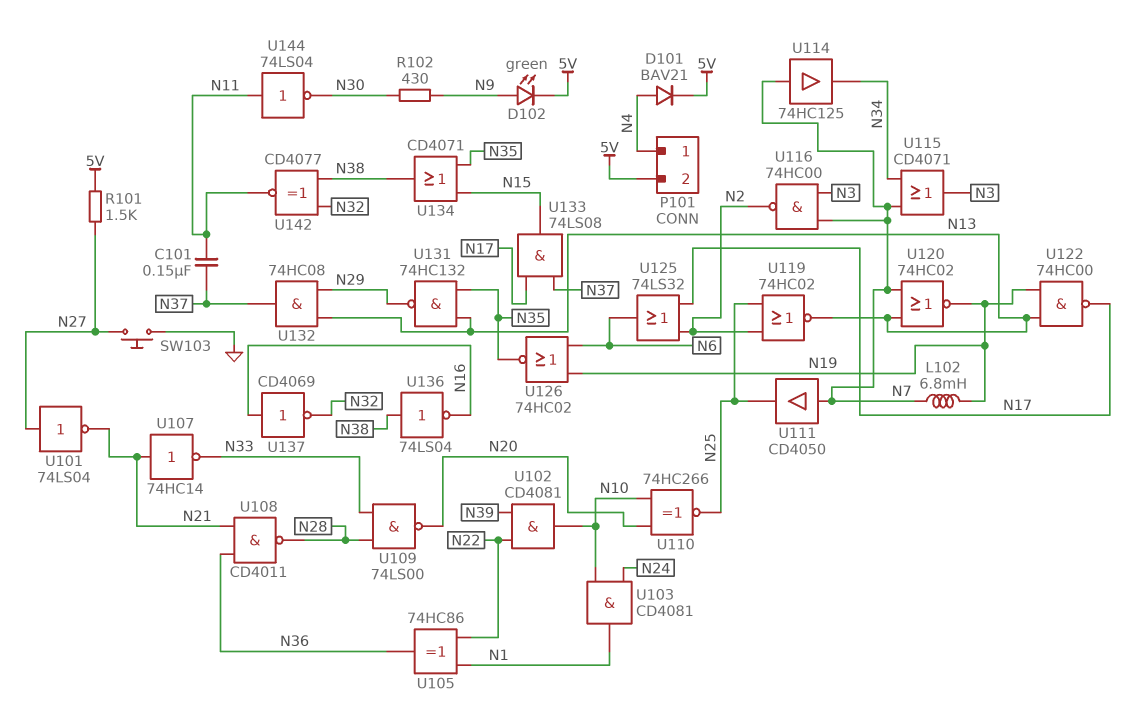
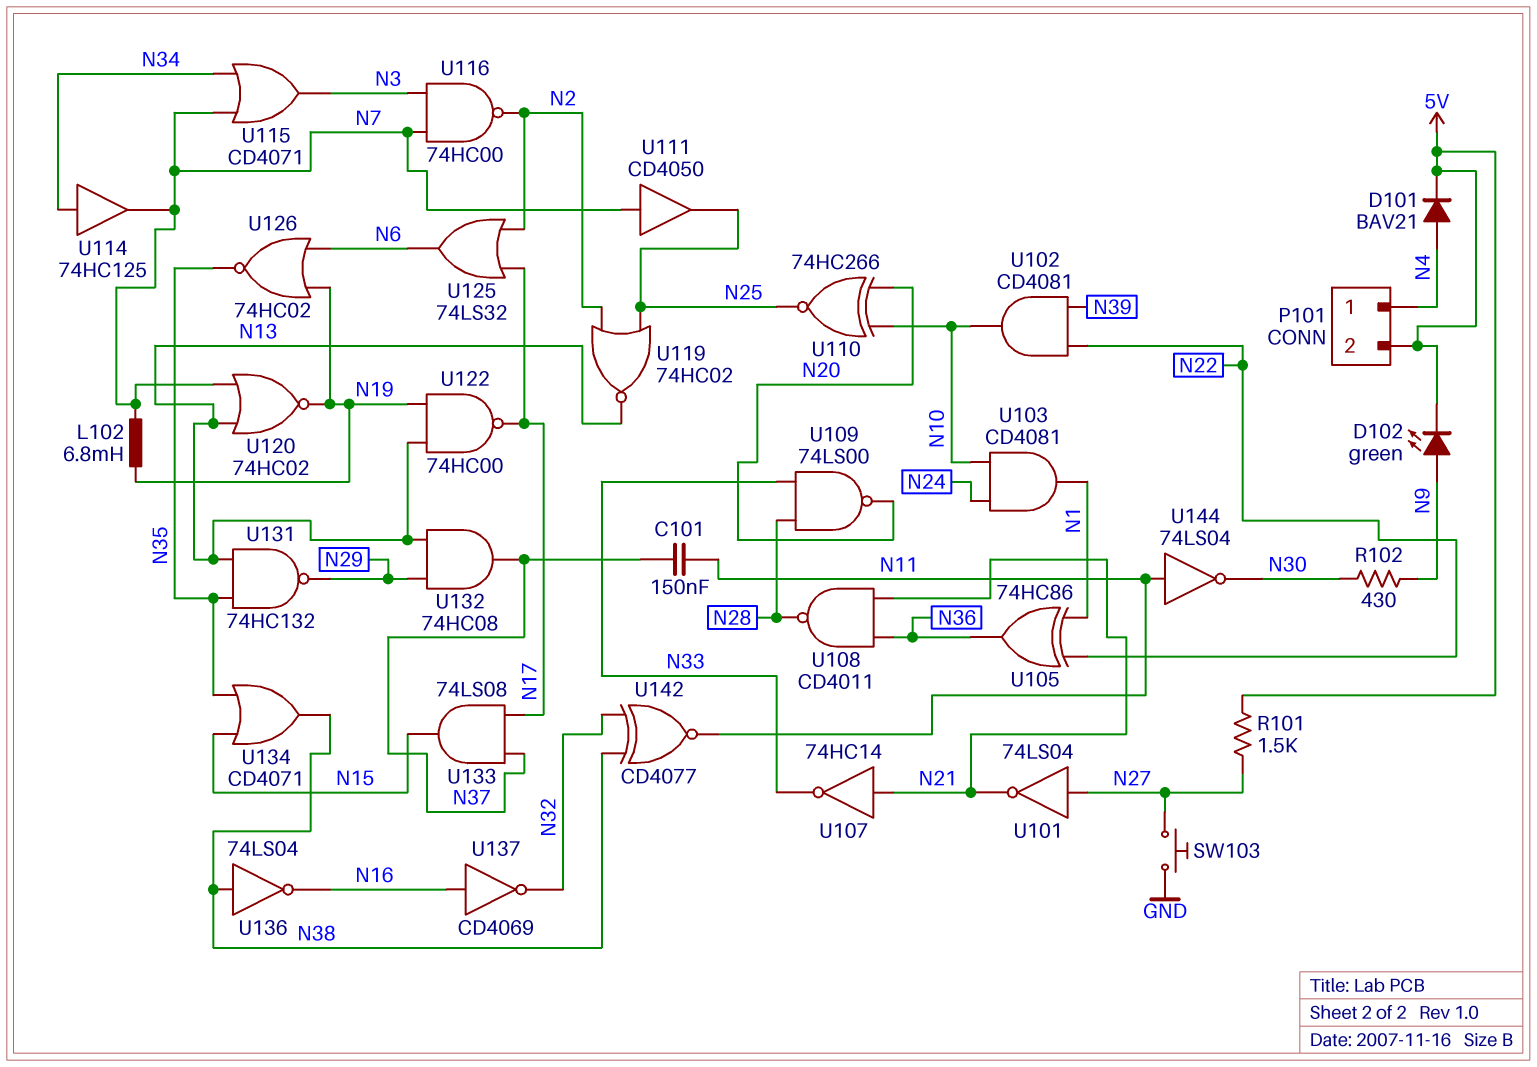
U114: buffer 74HC125 (in N7, out N34) -> buffer 74HC125 (in N34, out N7)

